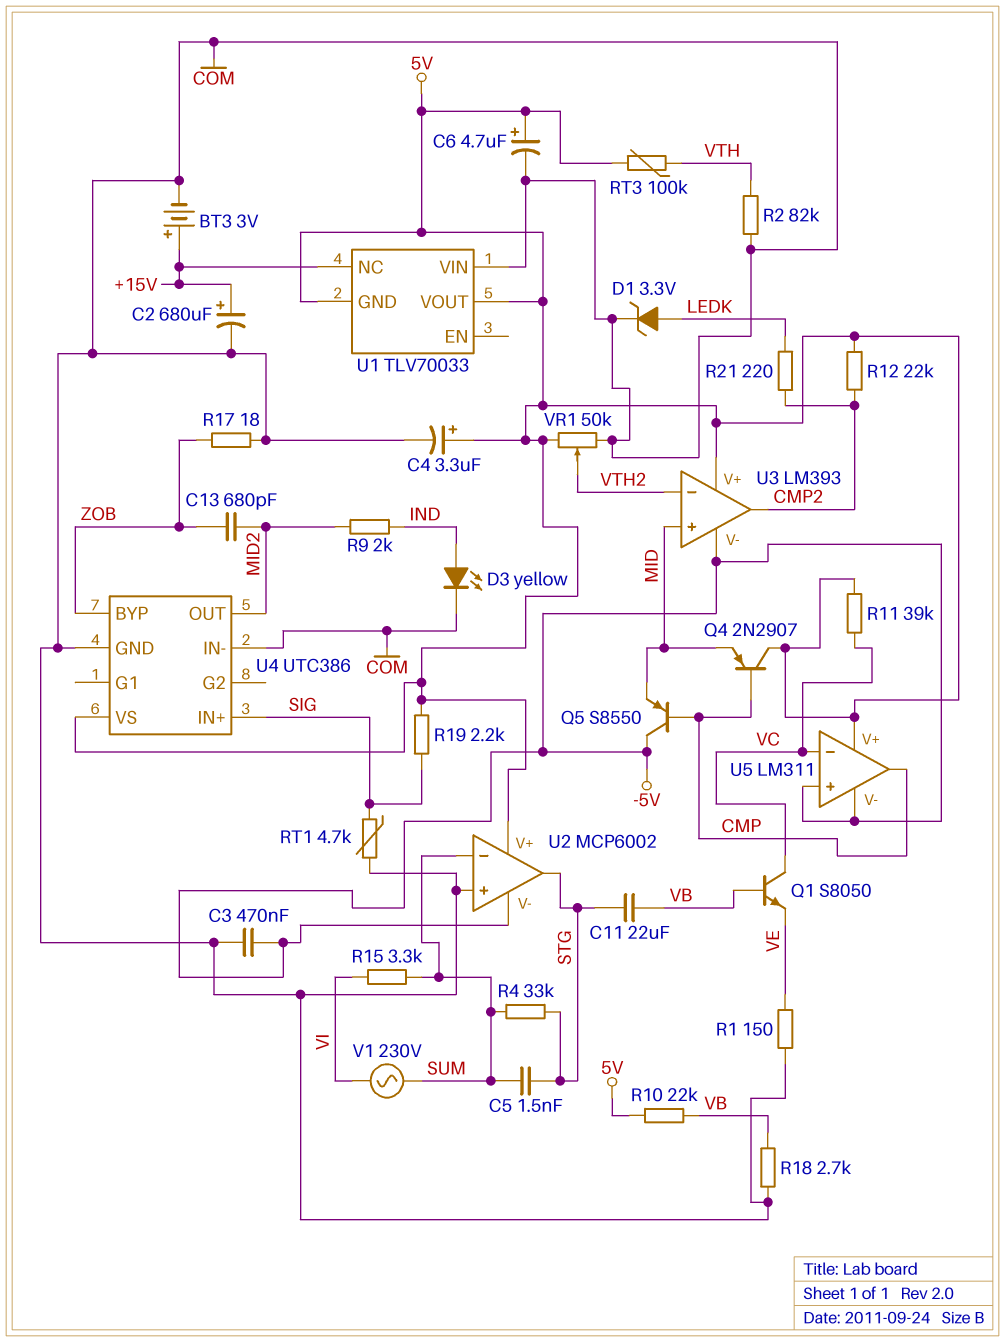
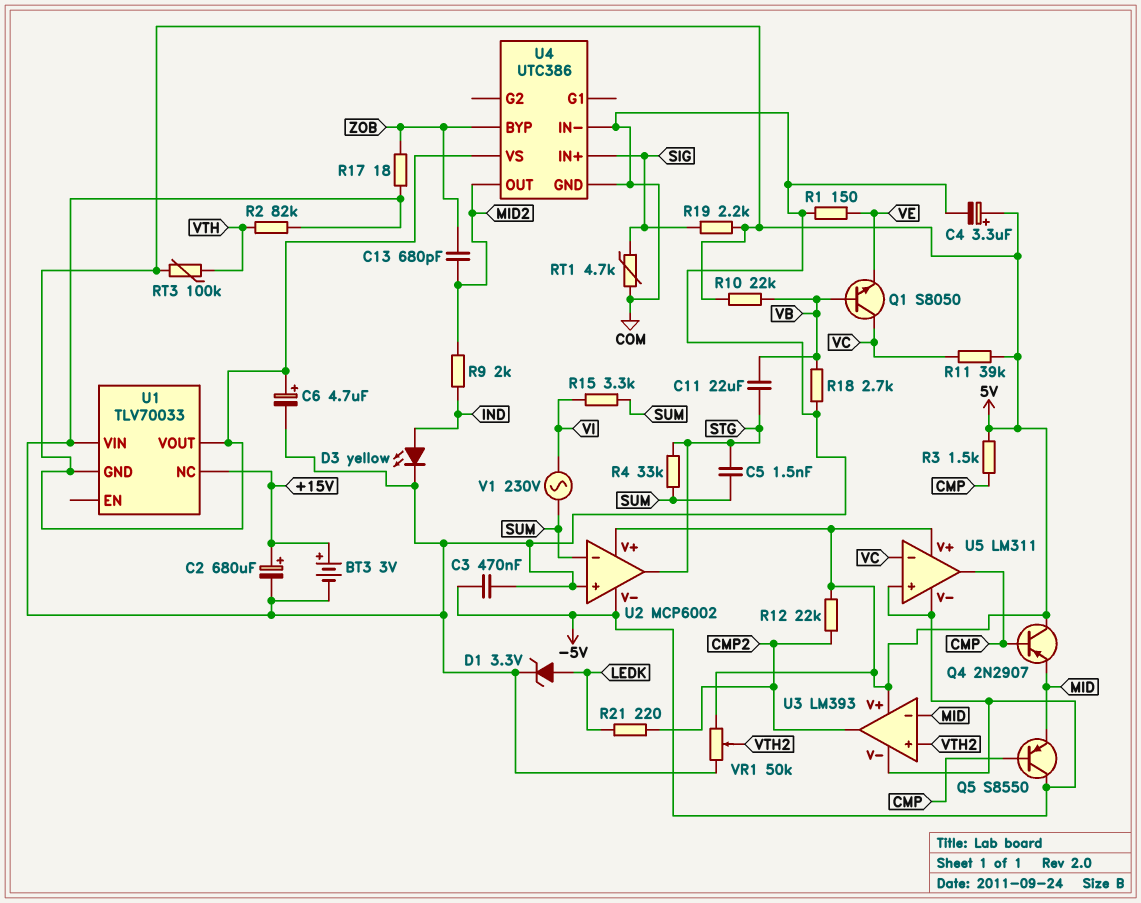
R3: none -> 1.5k (5V, CMP)
U3 pin in+: MID -> VTH2
U3 pin in-: VTH2 -> MID

